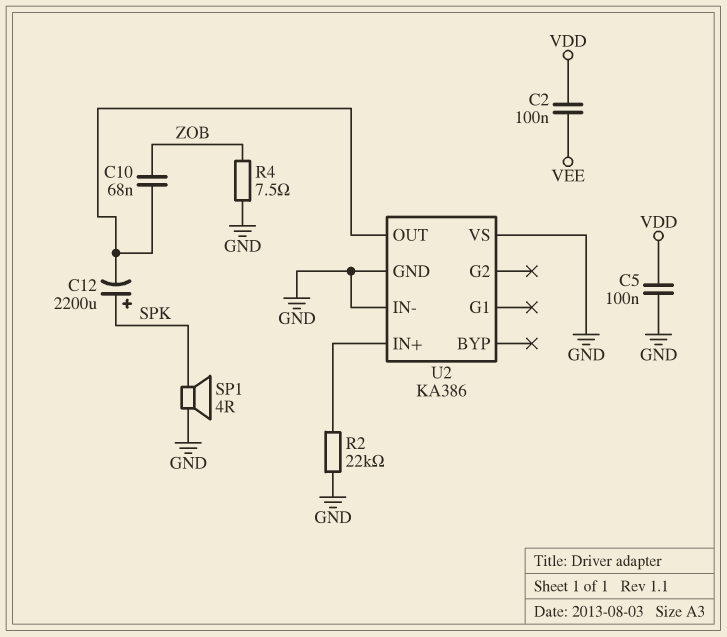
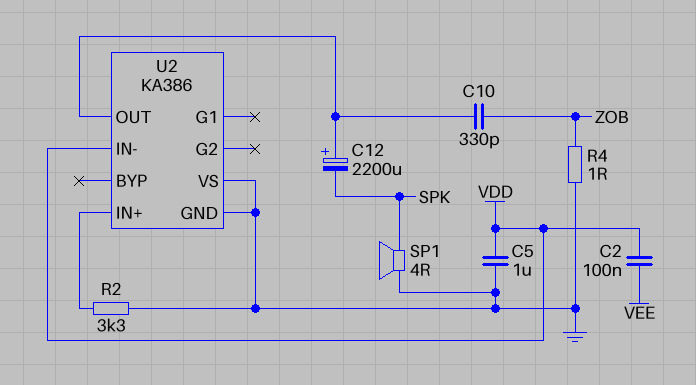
C5: 100nF (GND, VDD) -> 1uF (GND, VDD)
C10: 68nF (U2/OUT, ZOB) -> 330pF (U2/OUT, ZOB)
C12: 2200uF (plus SPK, minus U2/OUT) -> 2200uF (plus U2/OUT, minus SPK)
R2: 22k (GND, U2/IN+) -> 3.3k (GND, U2/IN+)
R4: 7.5 (GND, ZOB) -> 1 (GND, ZOB)
U2 pin IN-: GND -> VDD

